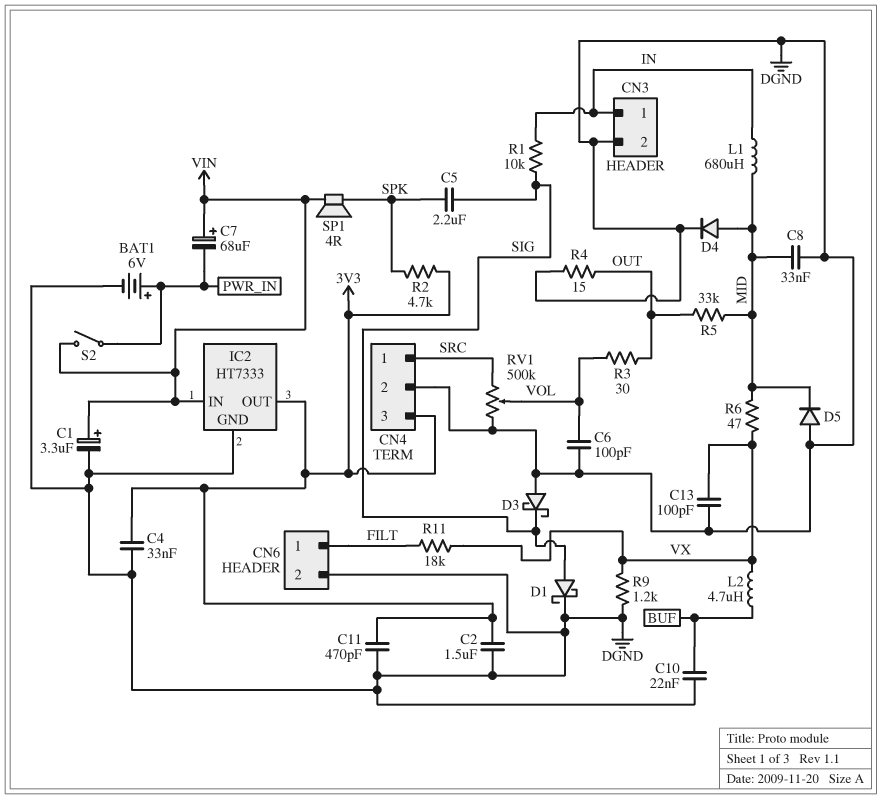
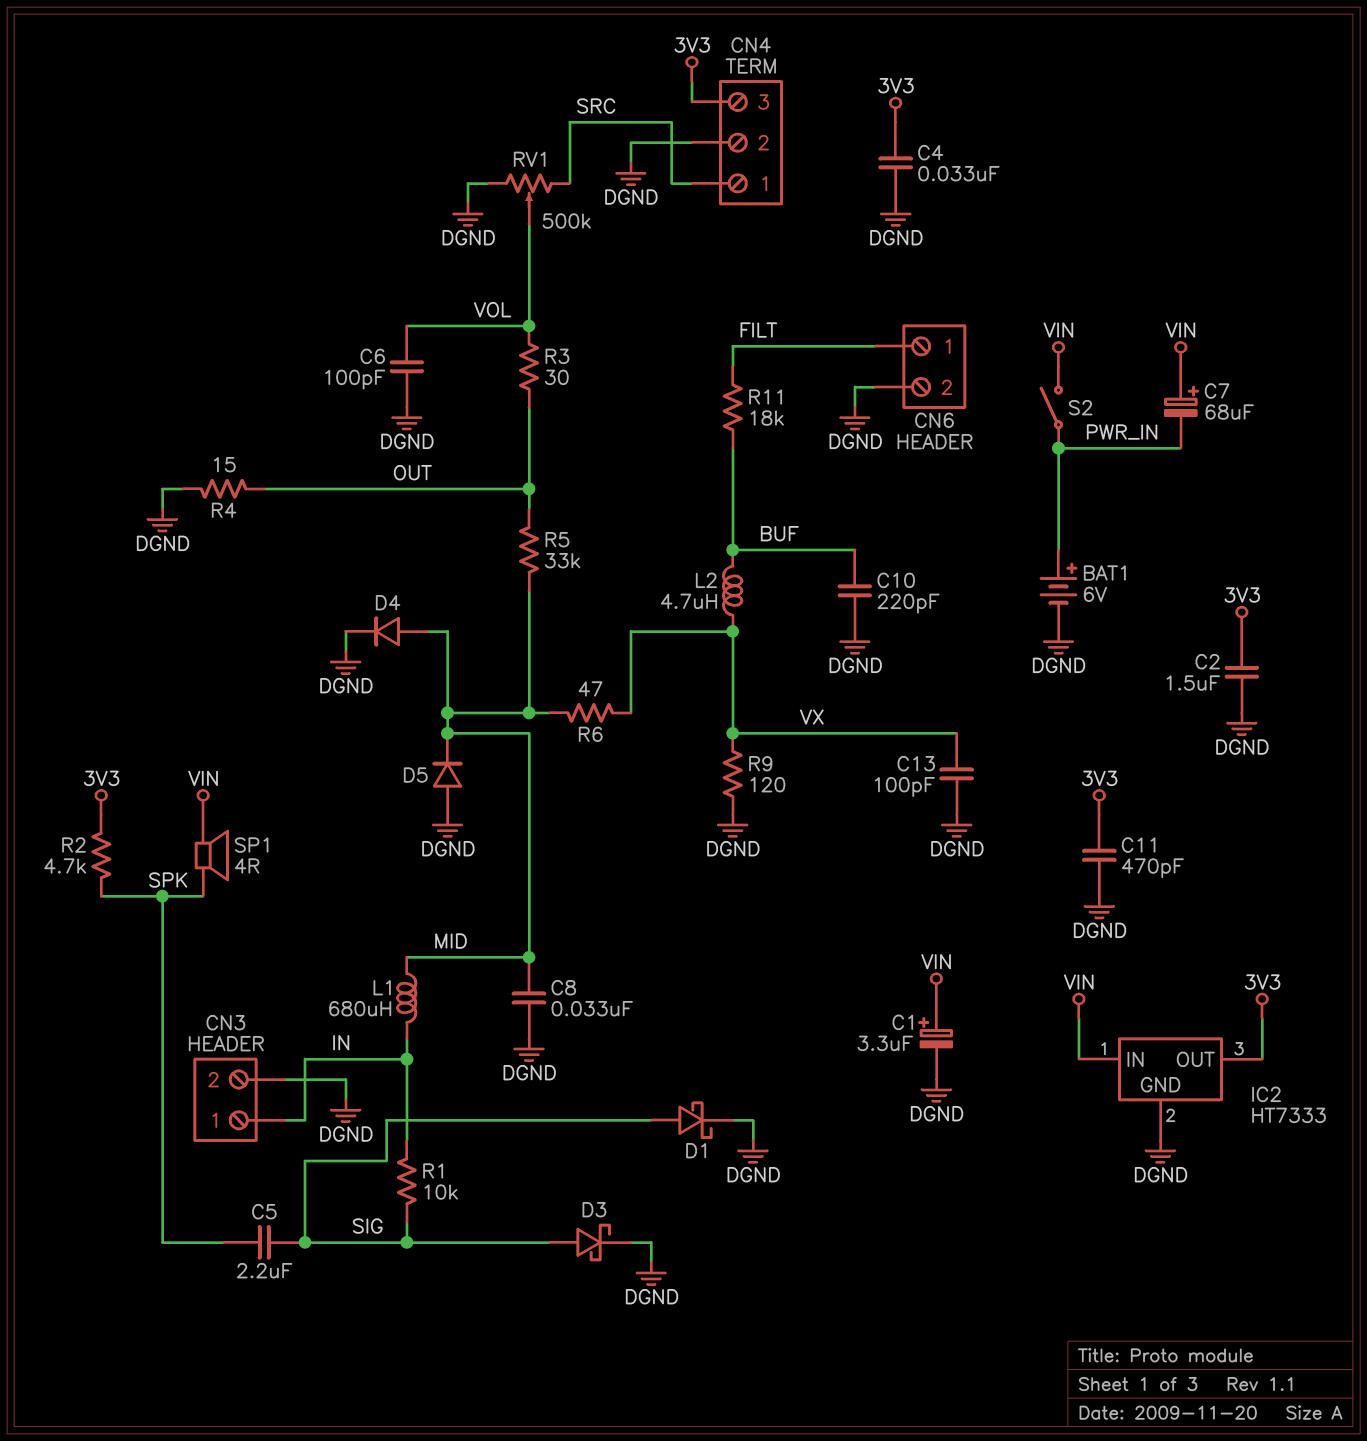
C10: 22nF (BUF, DGND) -> 220pF (BUF, DGND)
D3: schottky (A DGND, K SIG) -> schottky (A SIG, K DGND)
R9: 1.2k (DGND, VX) -> 120 (DGND, VX)
R11: 18k (FILT, VX) -> 18k (BUF, FILT)

